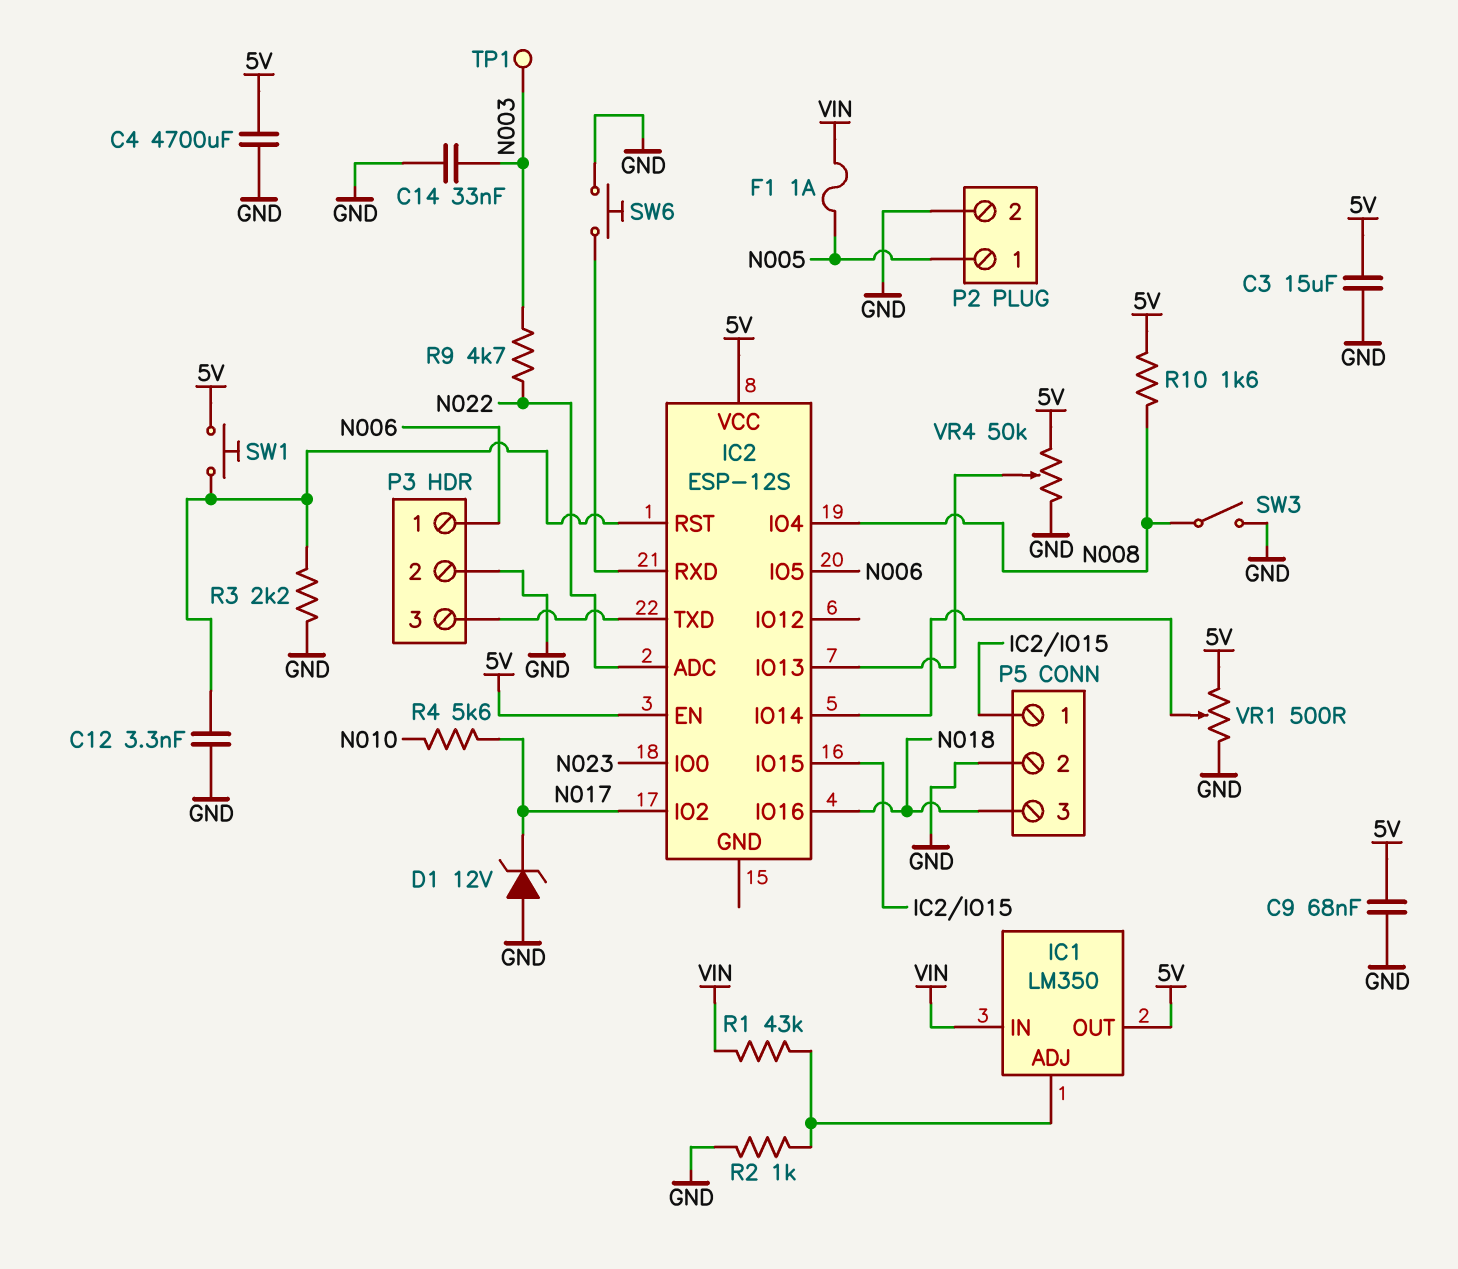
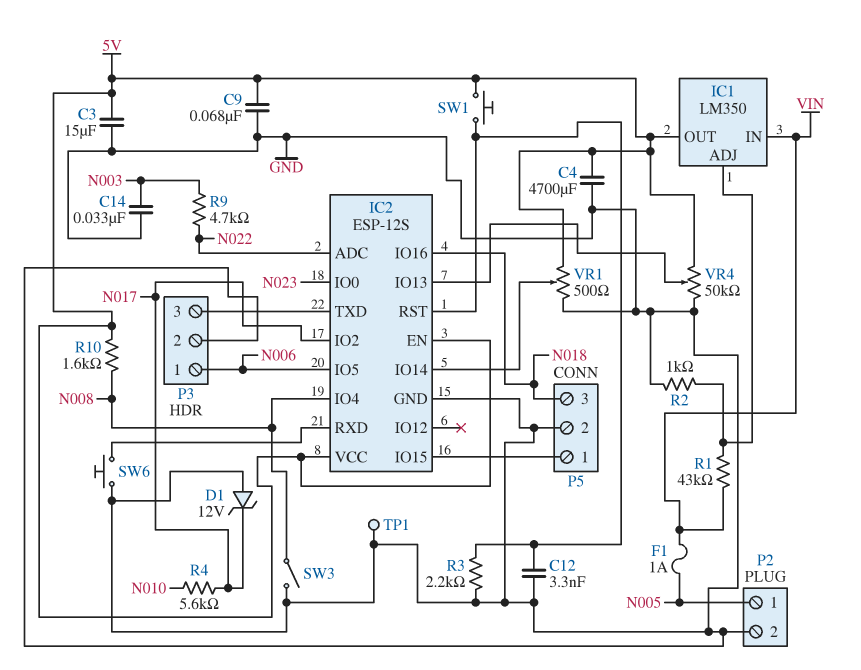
IC2 pin GND: none -> GND
TP1: test point (N003) -> test point (GND)

